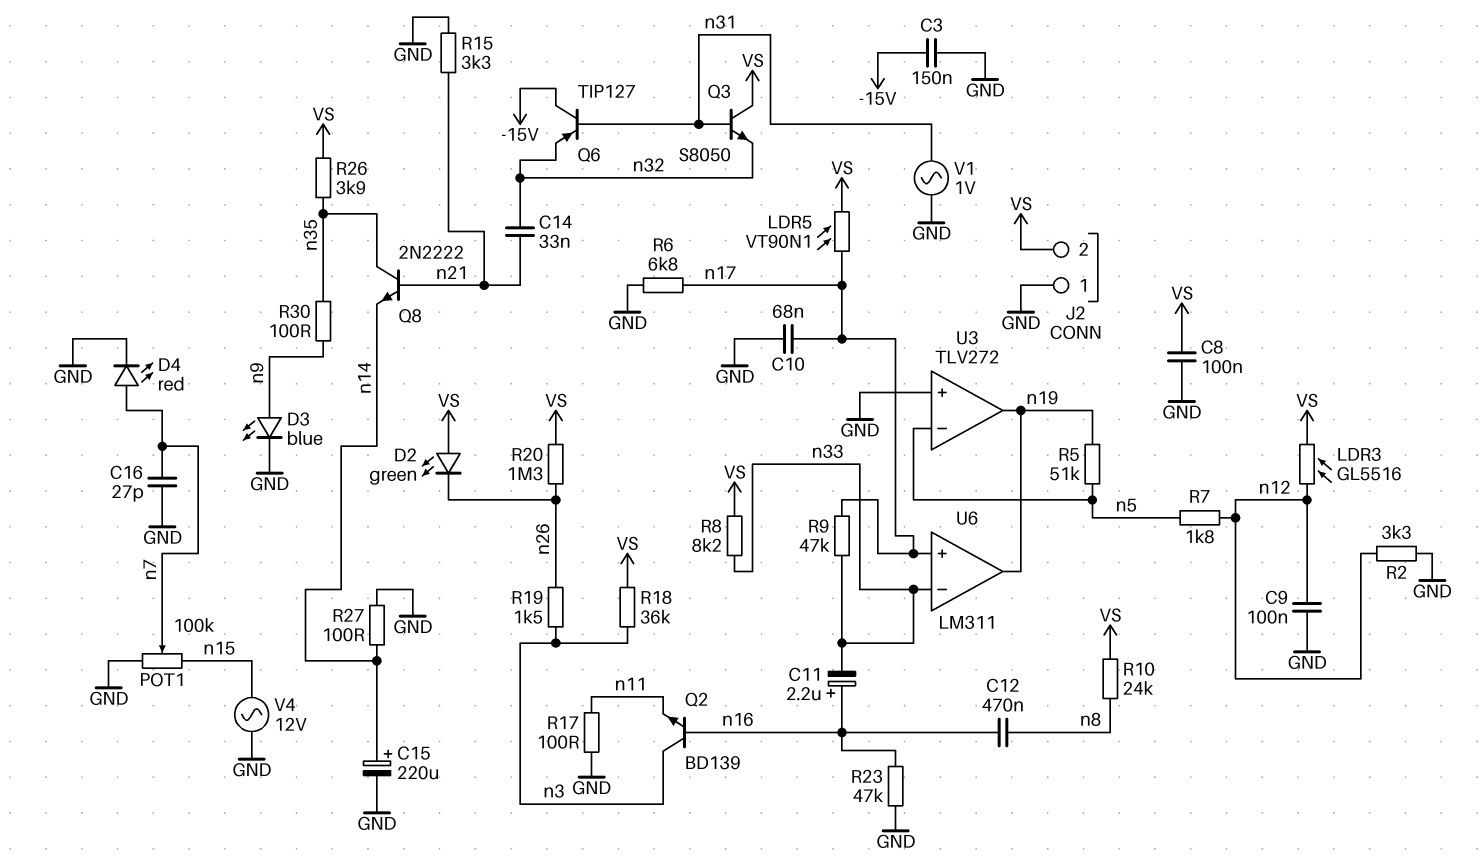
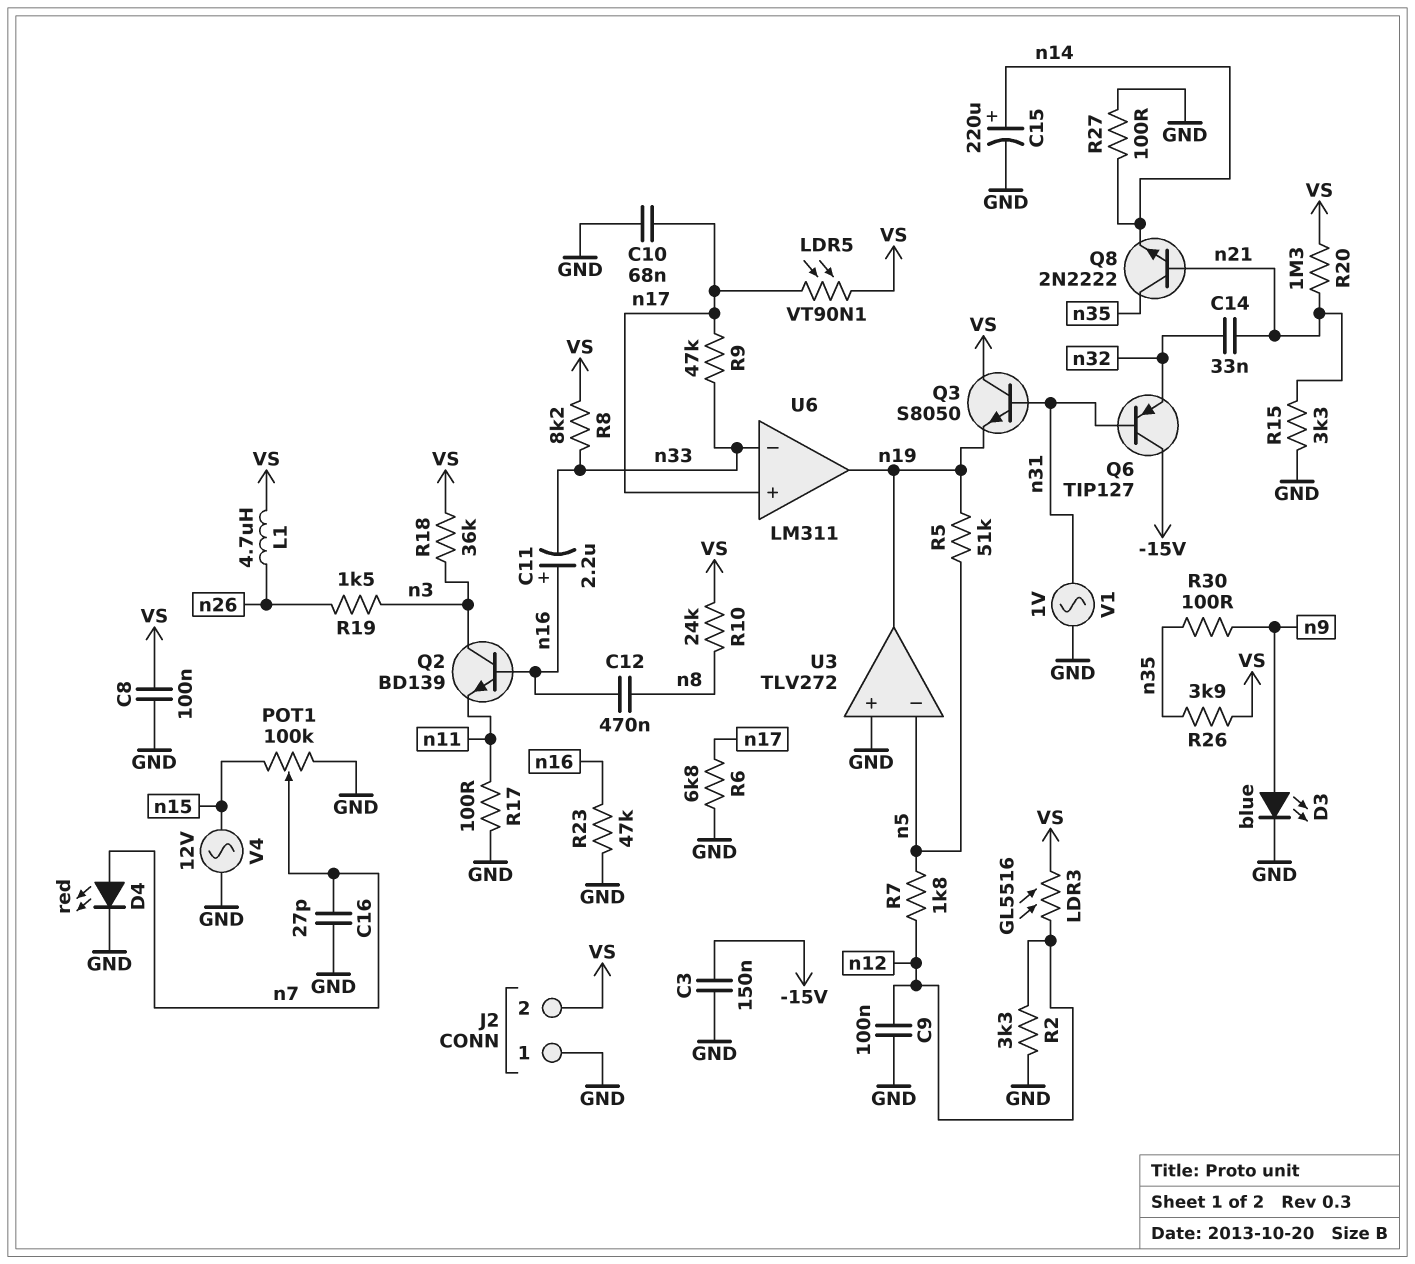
D2: LED green (A VS, K n26) -> none
L1: none -> 4.7uH (VS, n26)
Q3: NPN S8050 (B n31, C VS, E n32) -> NPN S8050 (B n31, C VS, E n19)
R20: 1.3M (VS, n26) -> 1.3M (VS, n21)

